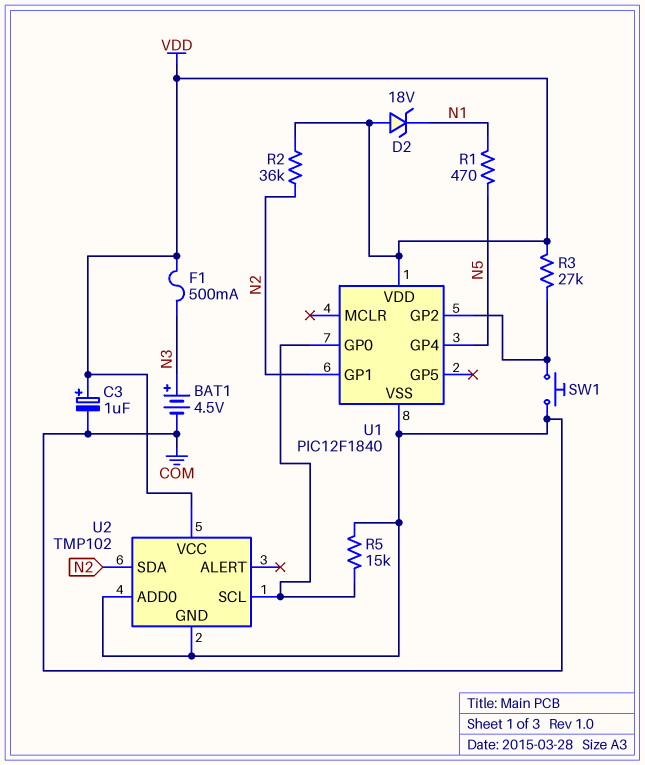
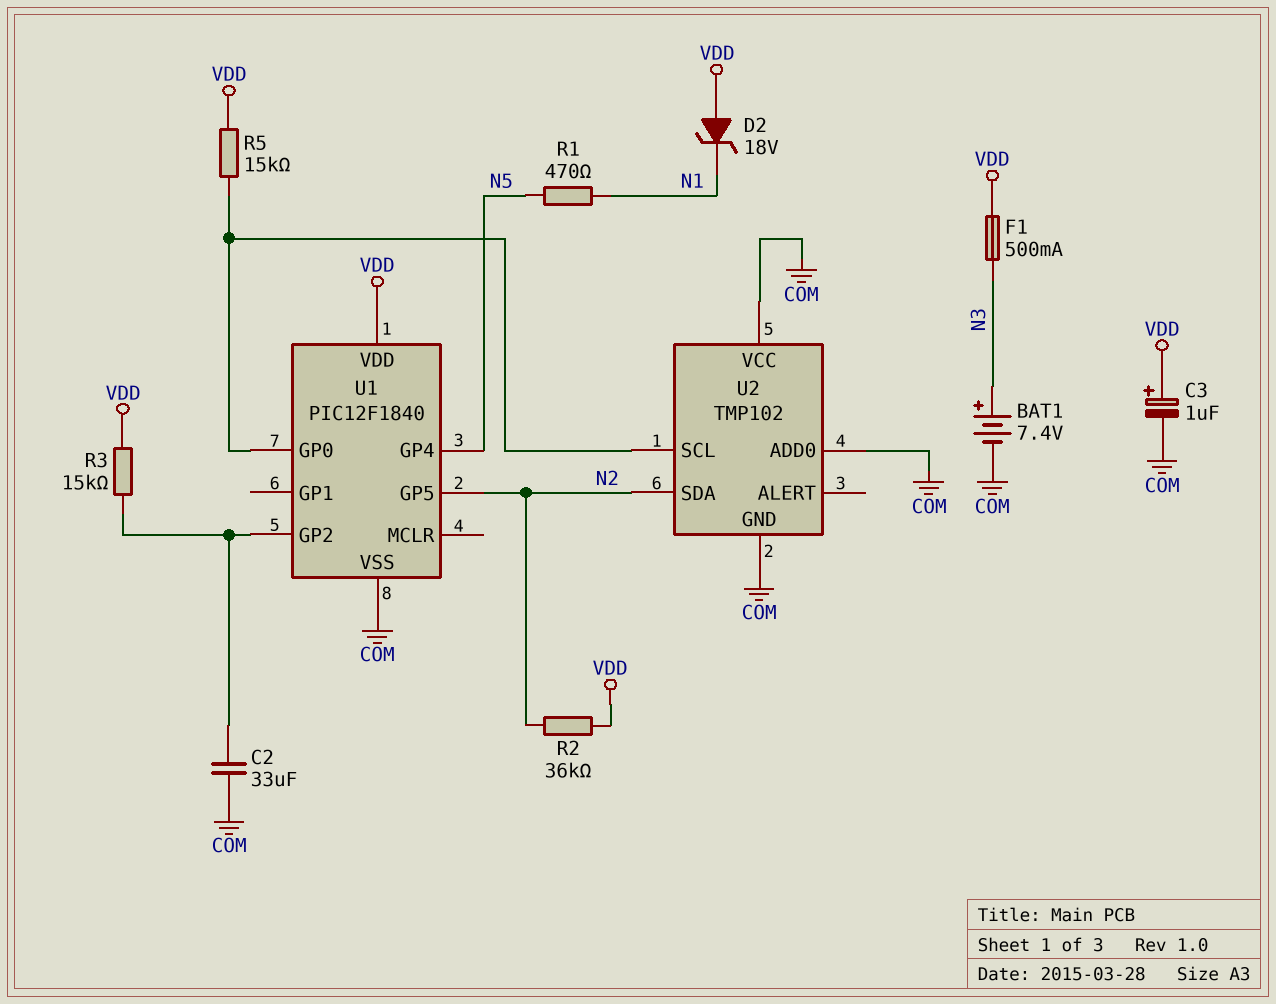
BAT1: 4.5V (plus N3, minus COM) -> 7.4V (plus N3, minus COM)
C2: none -> 33uF (COM, U1/GP2)
R3: 27k (U1/GP2, VDD) -> 15k (U1/GP2, VDD)
R5: 15k (COM, U1/GP0) -> 15k (U1/GP0, VDD)
SW1: button (COM, U1/GP2) -> none
U1 pin GP1: N2 -> none
U1 pin GP5: none -> N2
U2 pin VCC: VDD -> COM

